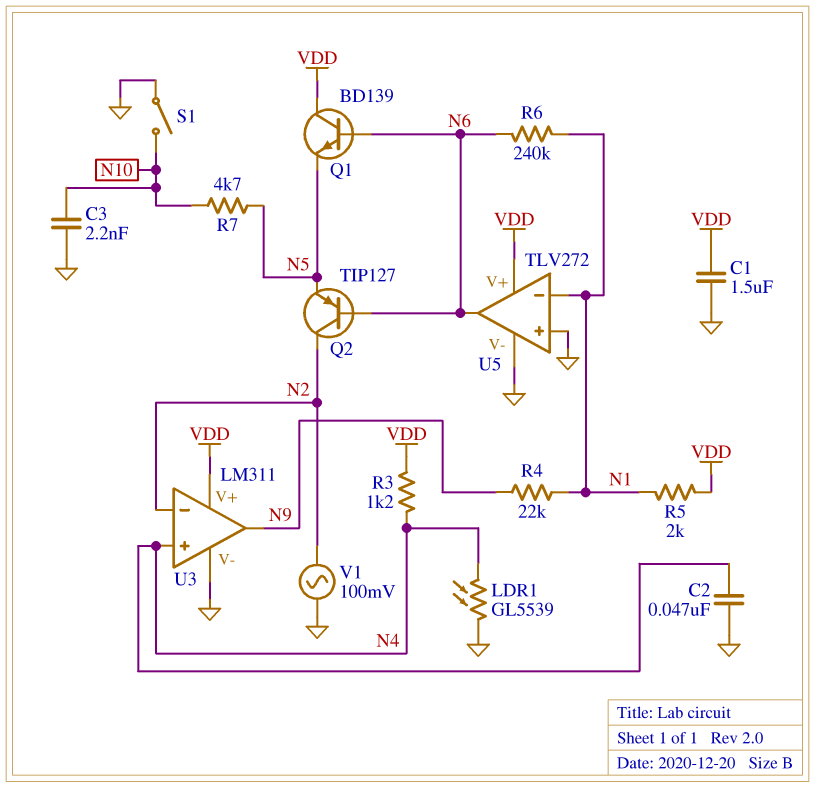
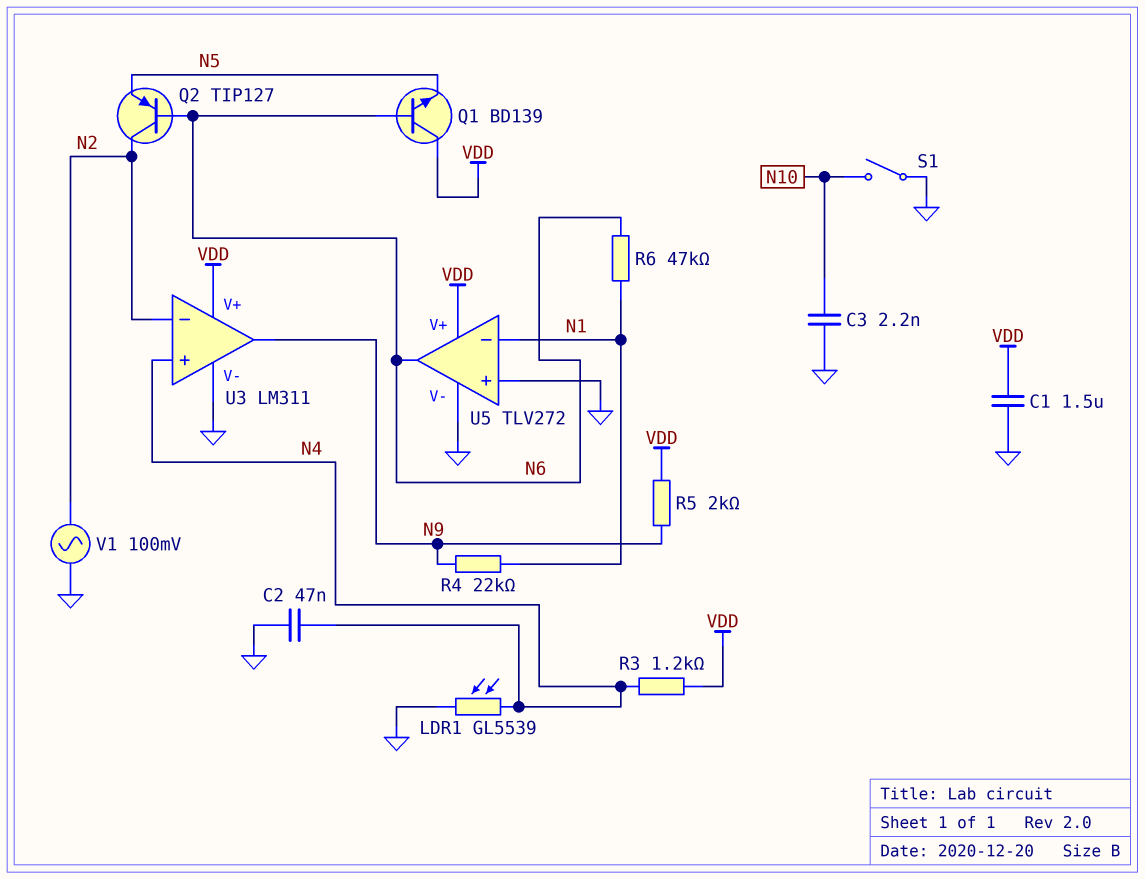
R5: 2k (N1, VDD) -> 2k (N9, VDD)
R6: 240k (N1, N6) -> 47k (N1, N6)
R7: 4.7k (N5, N10) -> none

